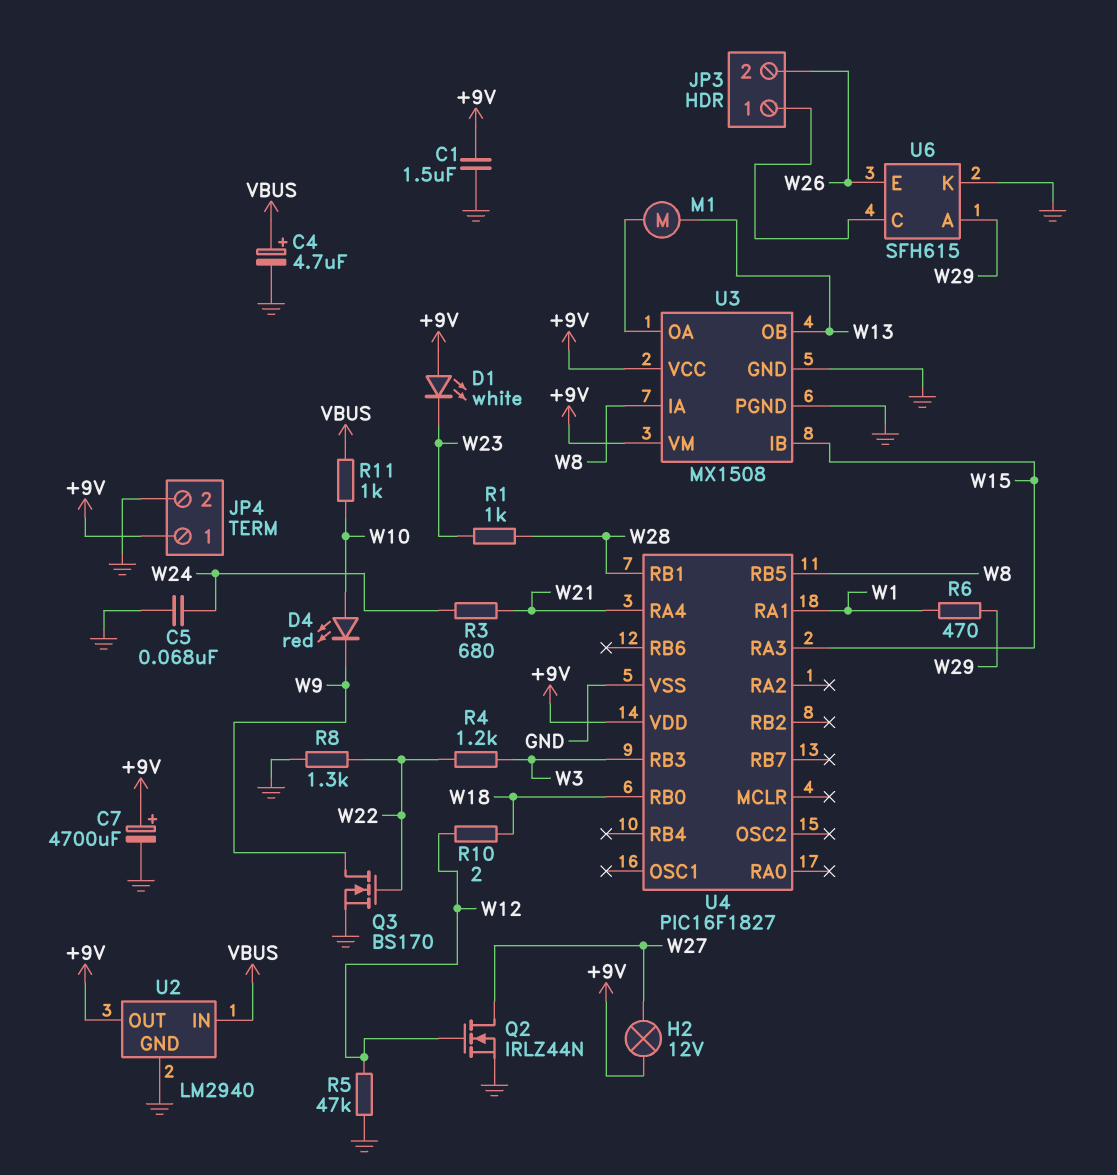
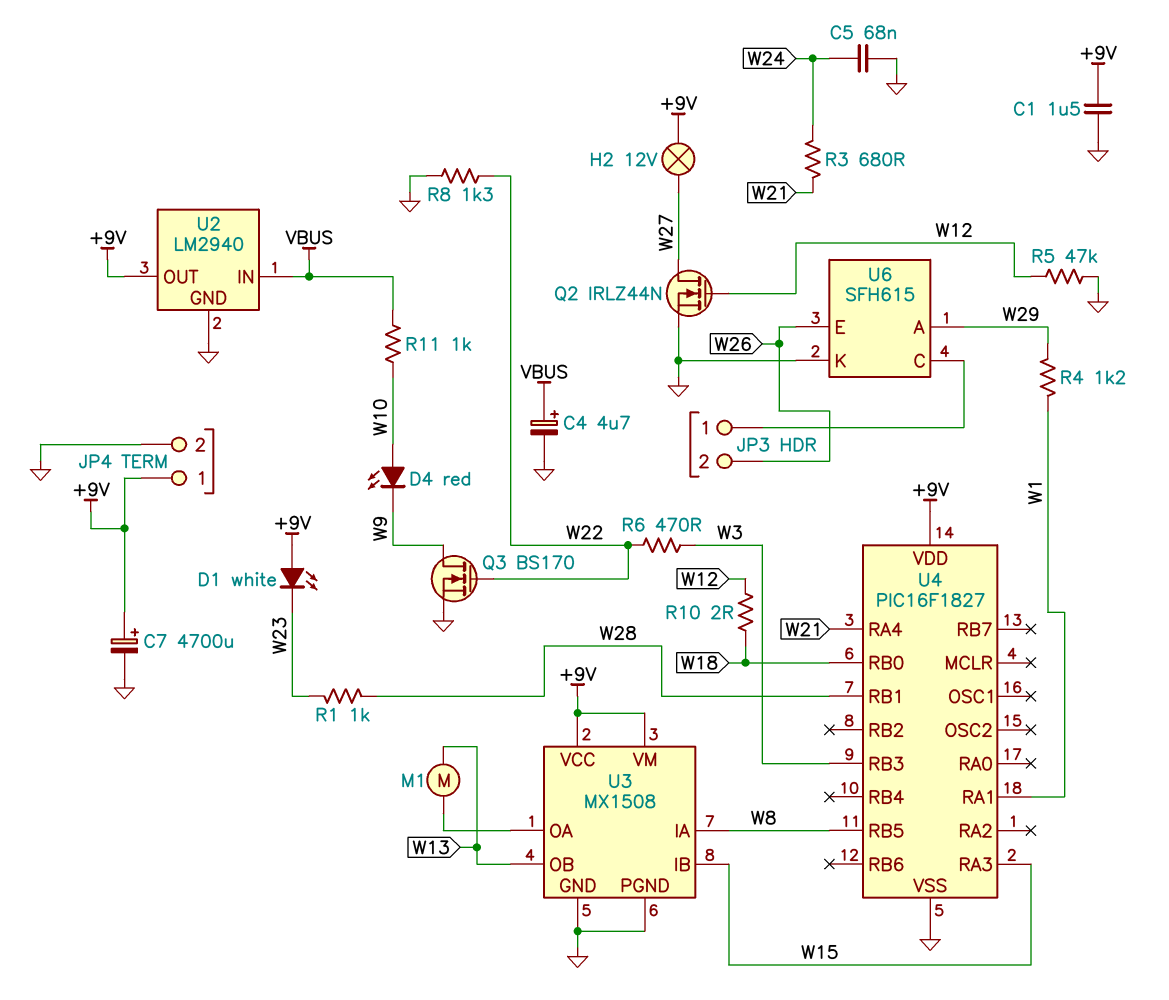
R4: 1.2k (W3, W22) -> 1.2k (W1, W29)
R6: 470 (W1, W29) -> 470 (W3, W22)

